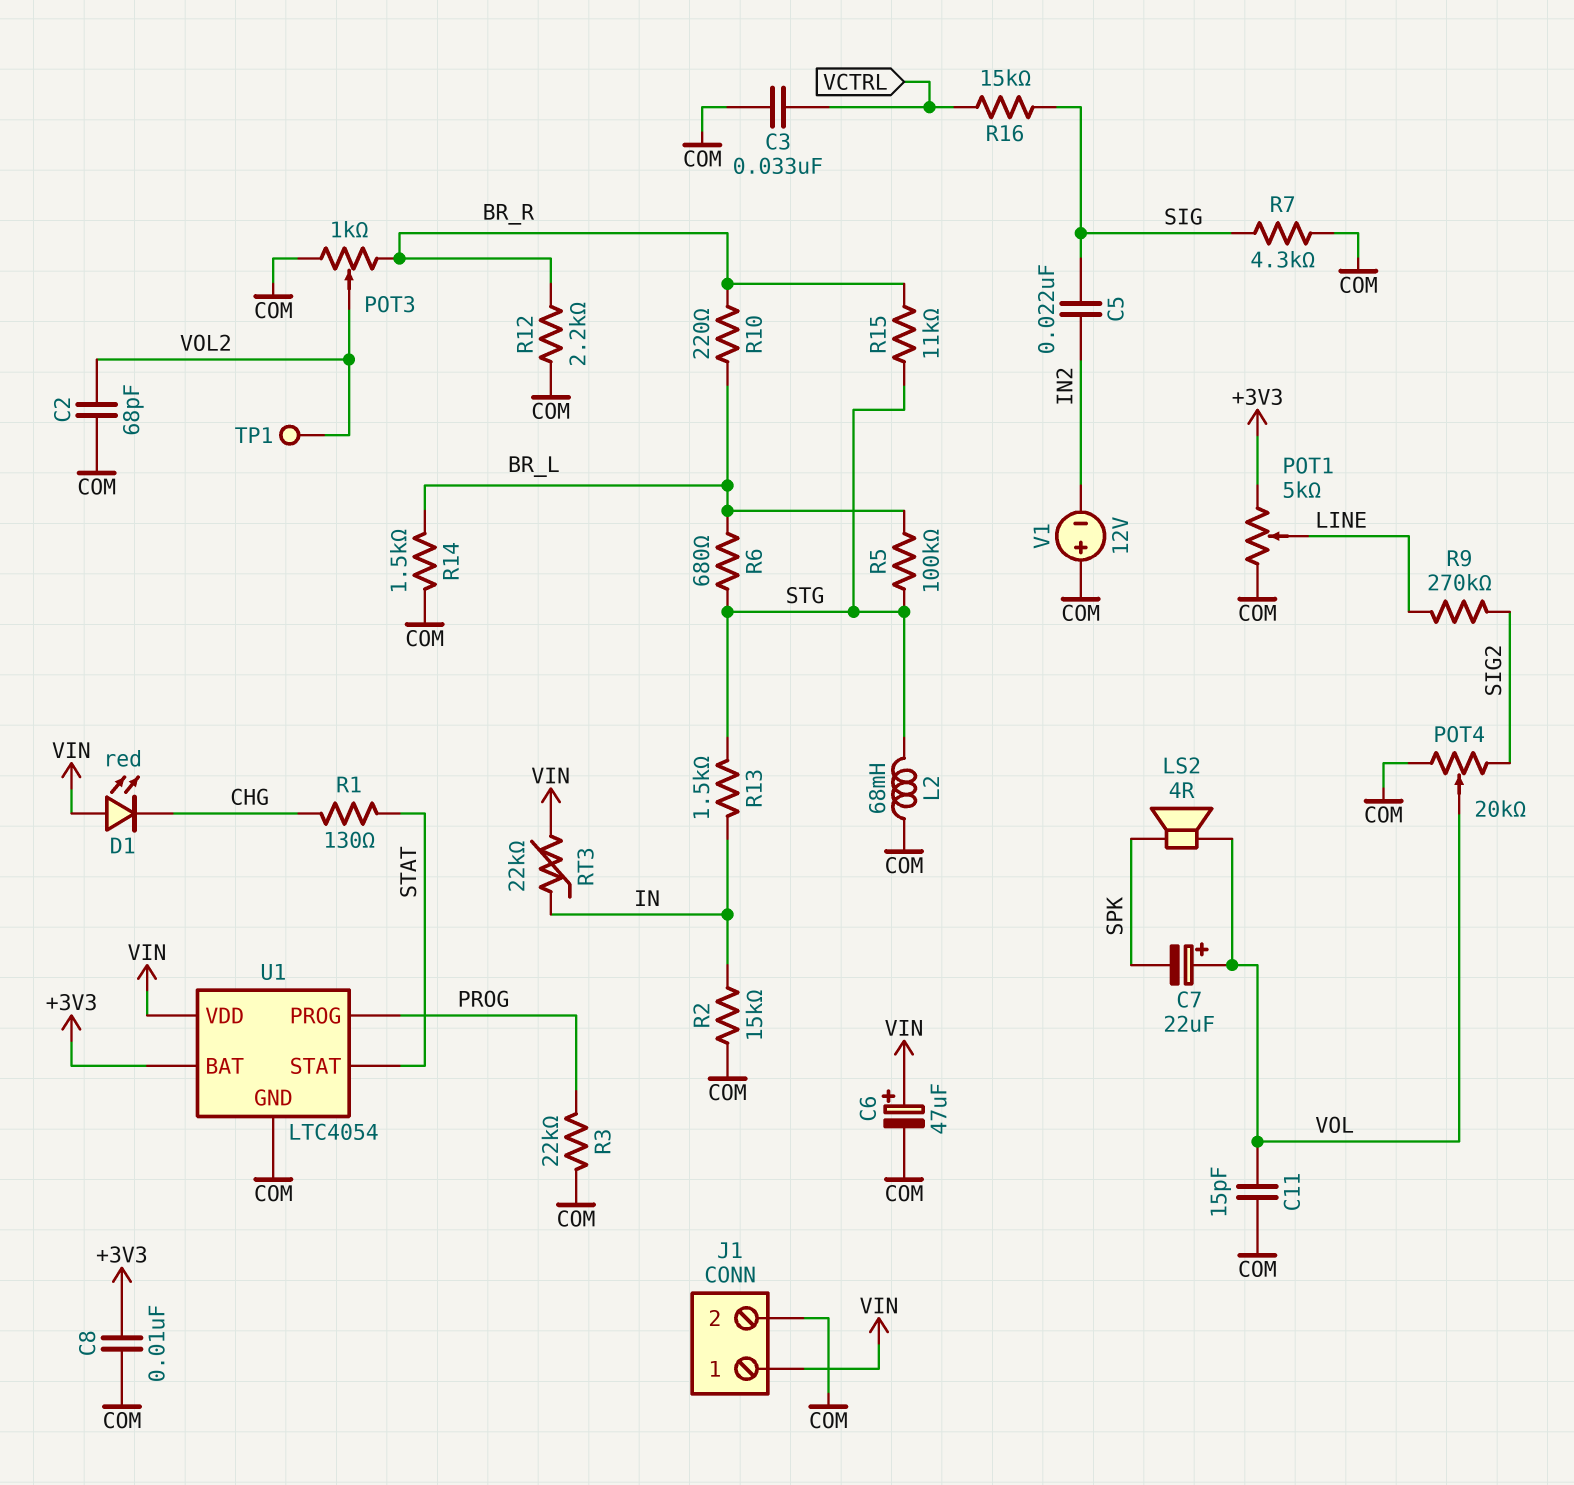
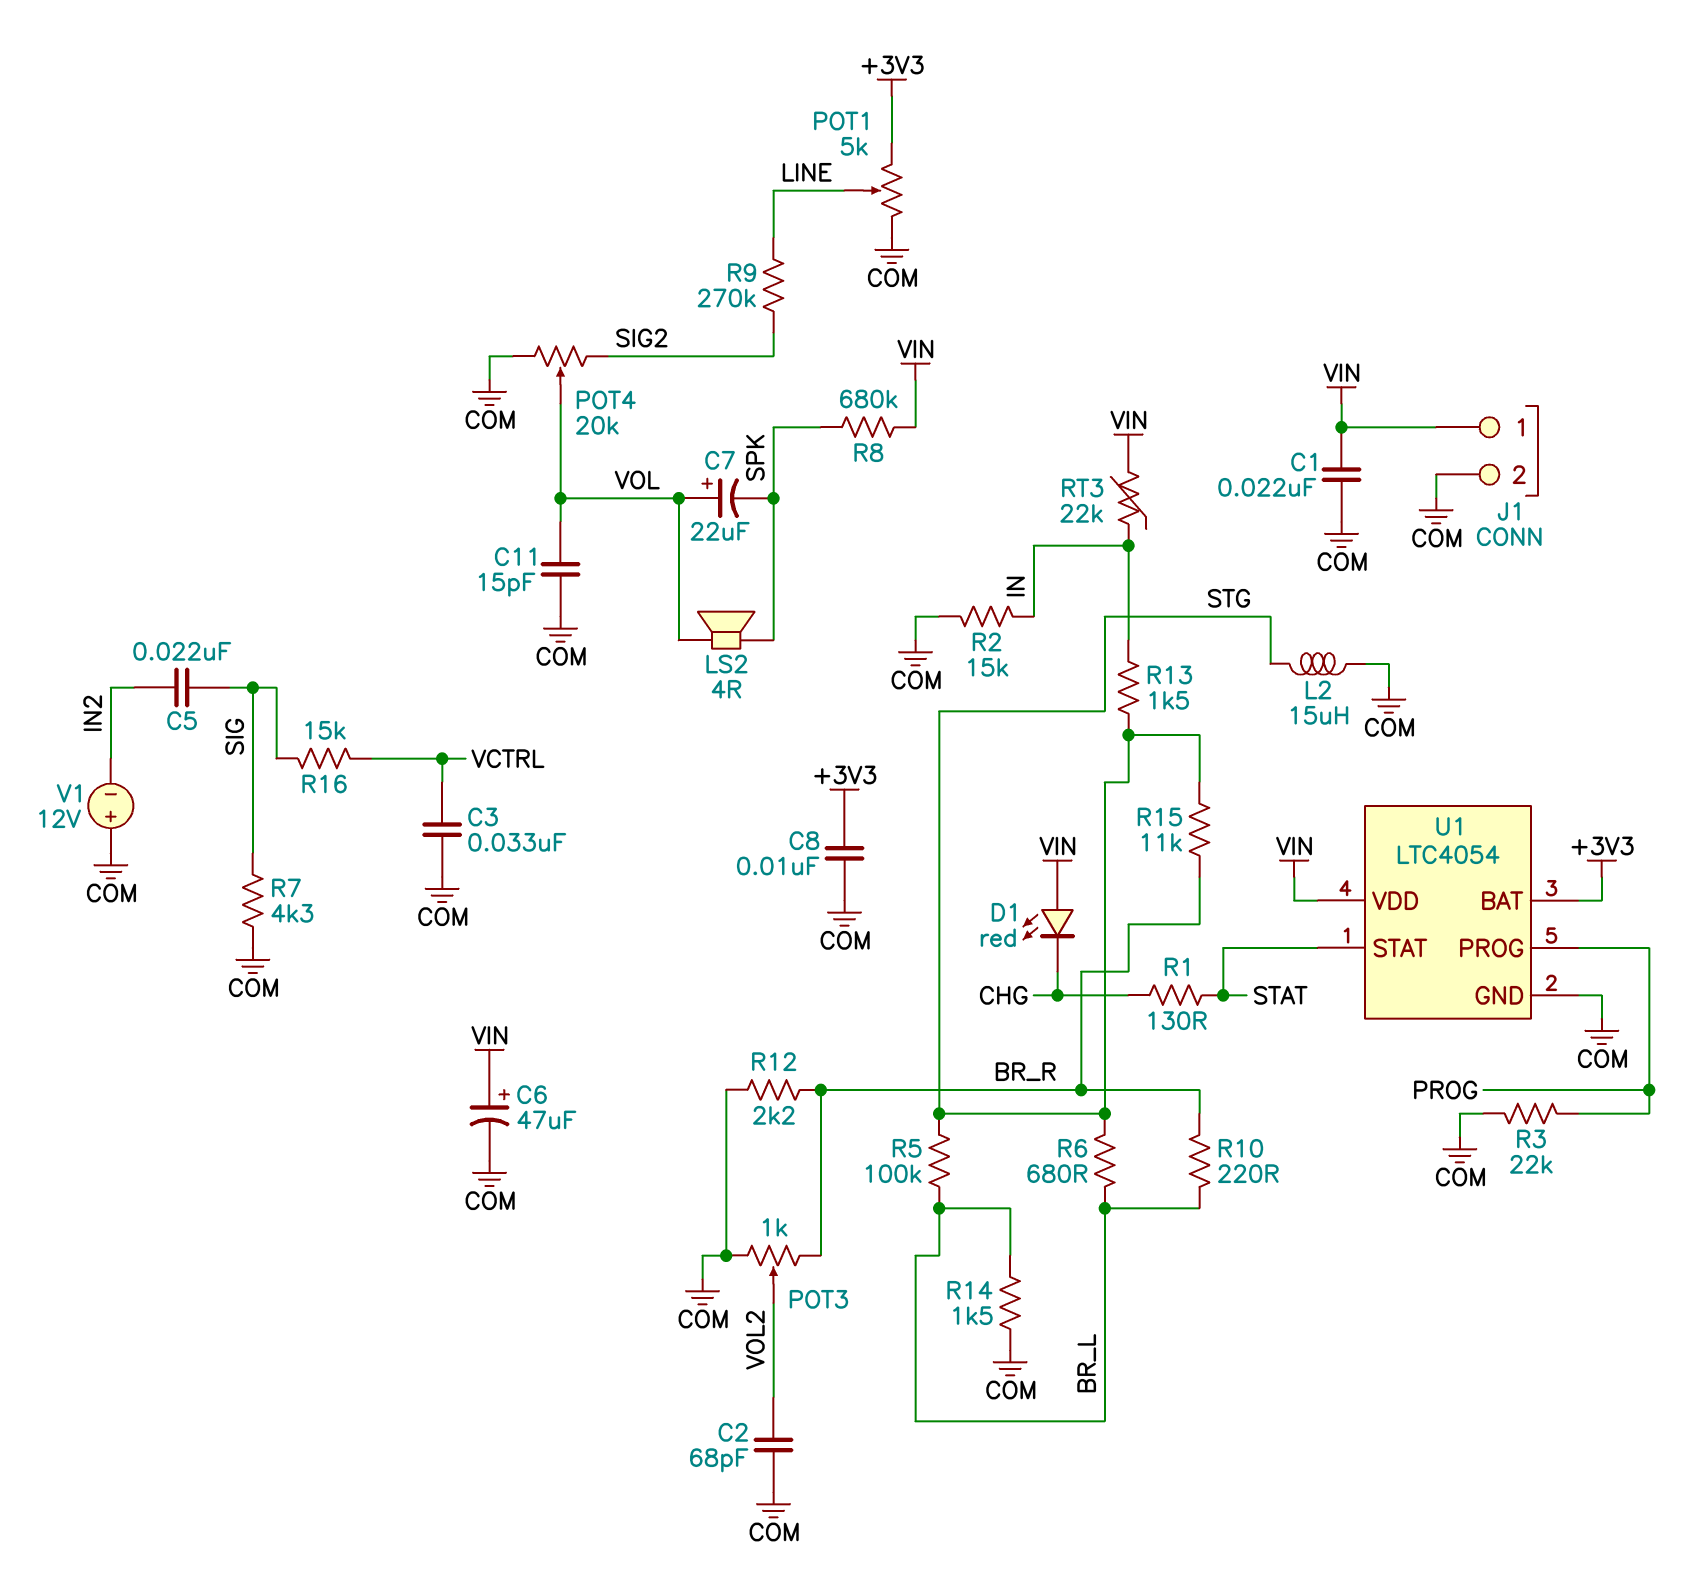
C1: none -> 22nF (COM, VIN)
L2: 68mH (COM, STG) -> 15uH (COM, STG)
R8: none -> 680k (SPK, VIN)
TP1: test point (VOL2) -> none

